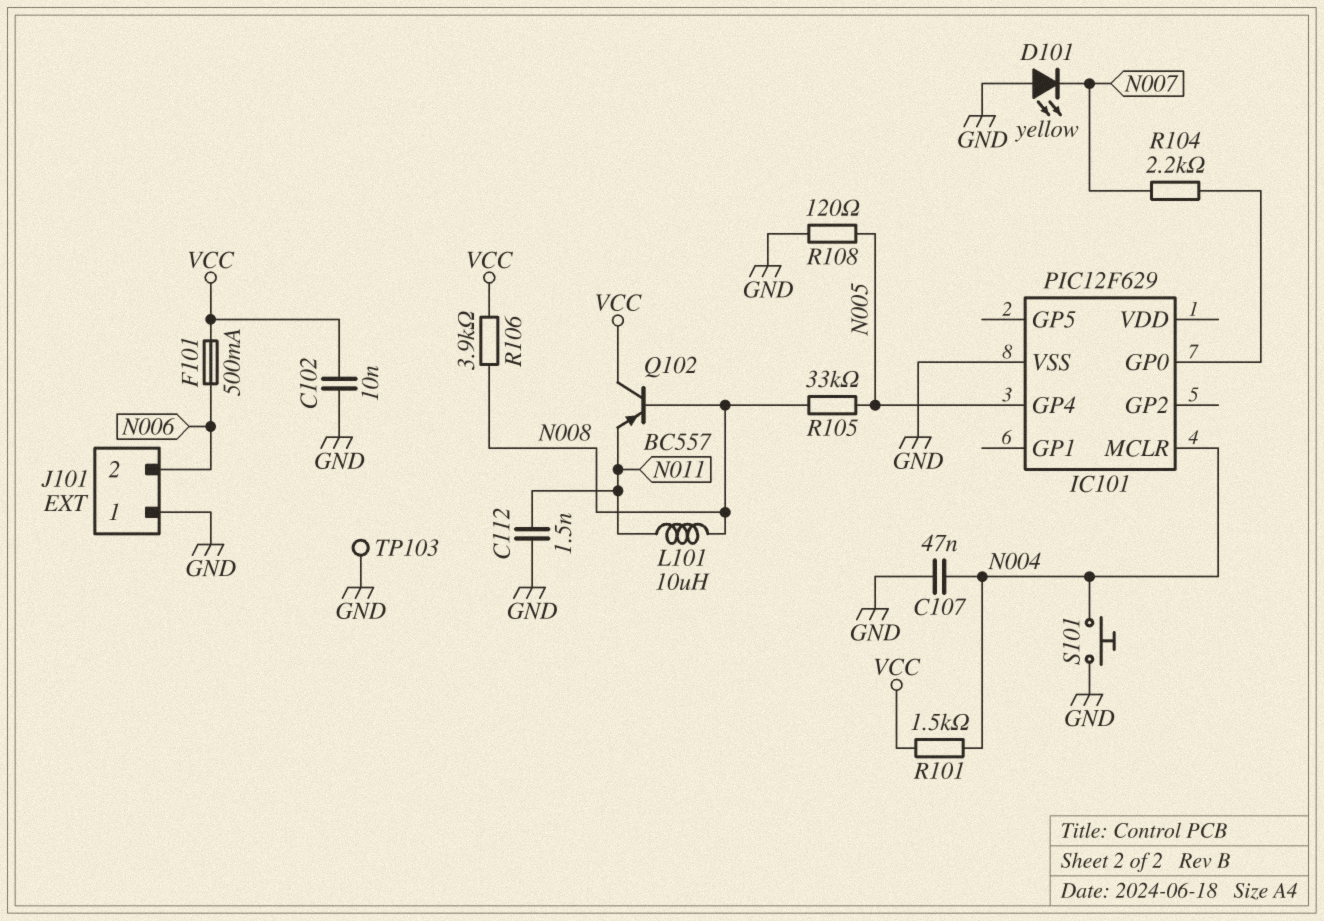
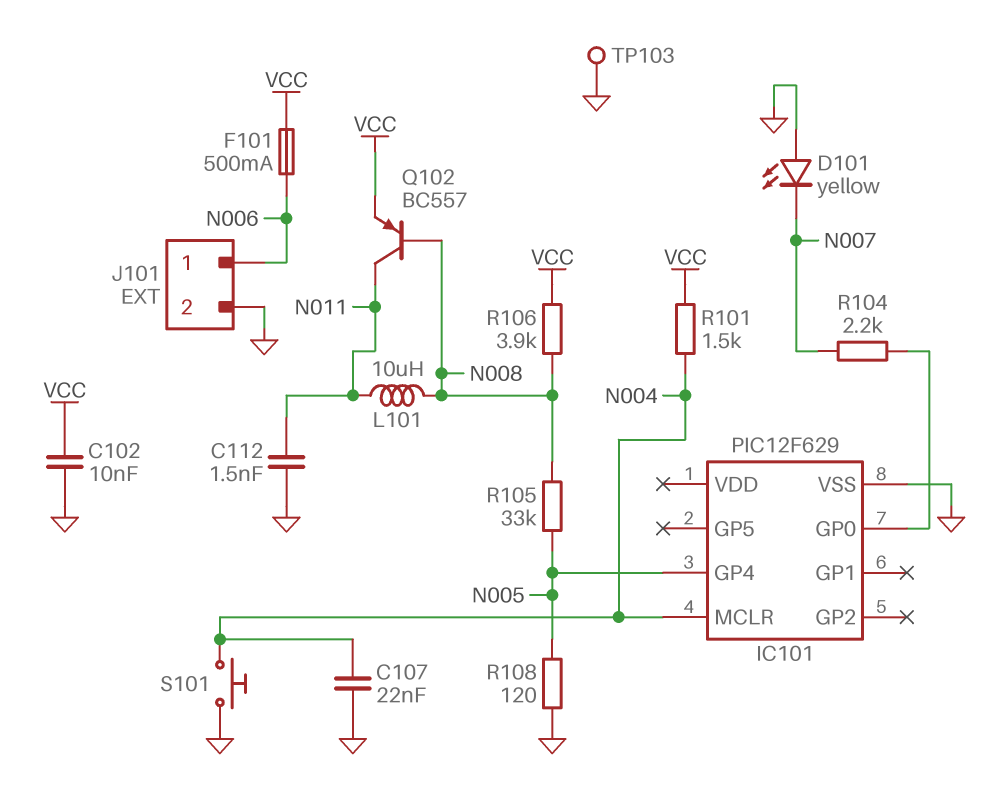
C107: 47nF (GND, N004) -> 22nF (GND, N004)
J101 pin 1: GND -> N006
J101 pin 2: N006 -> GND
Q102: PNP BC557 (B N008, C VCC, E N011) -> PNP BC557 (B N008, C N011, E VCC)

